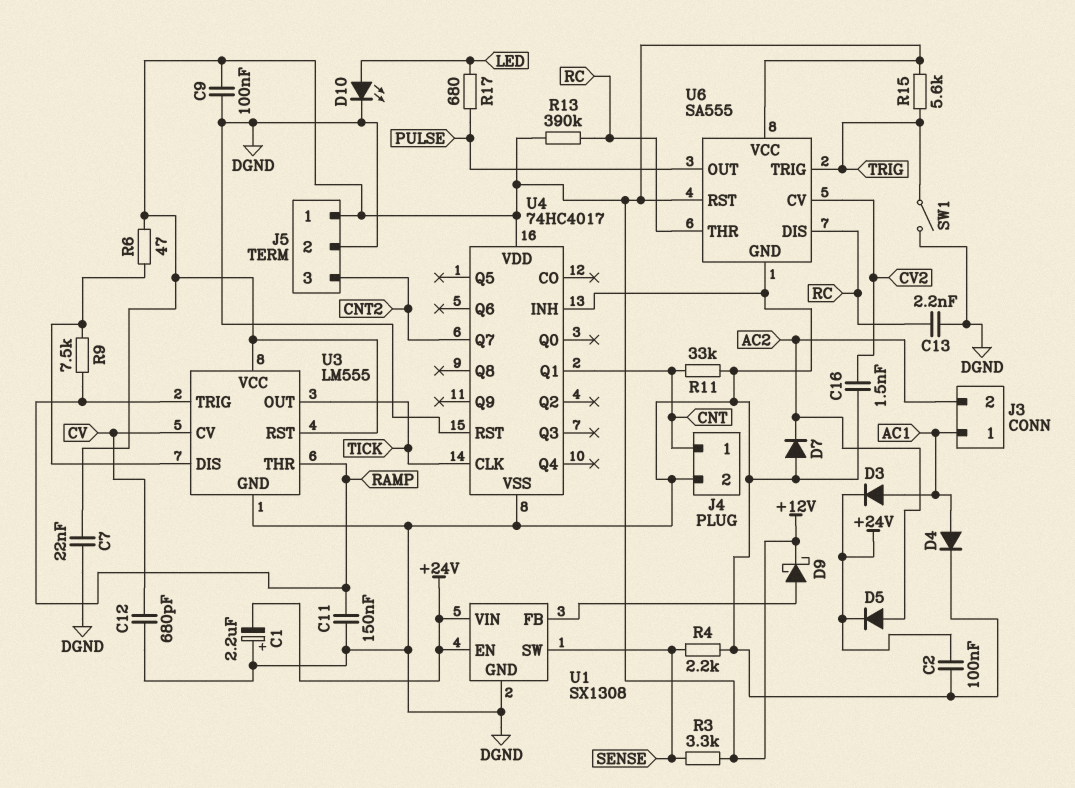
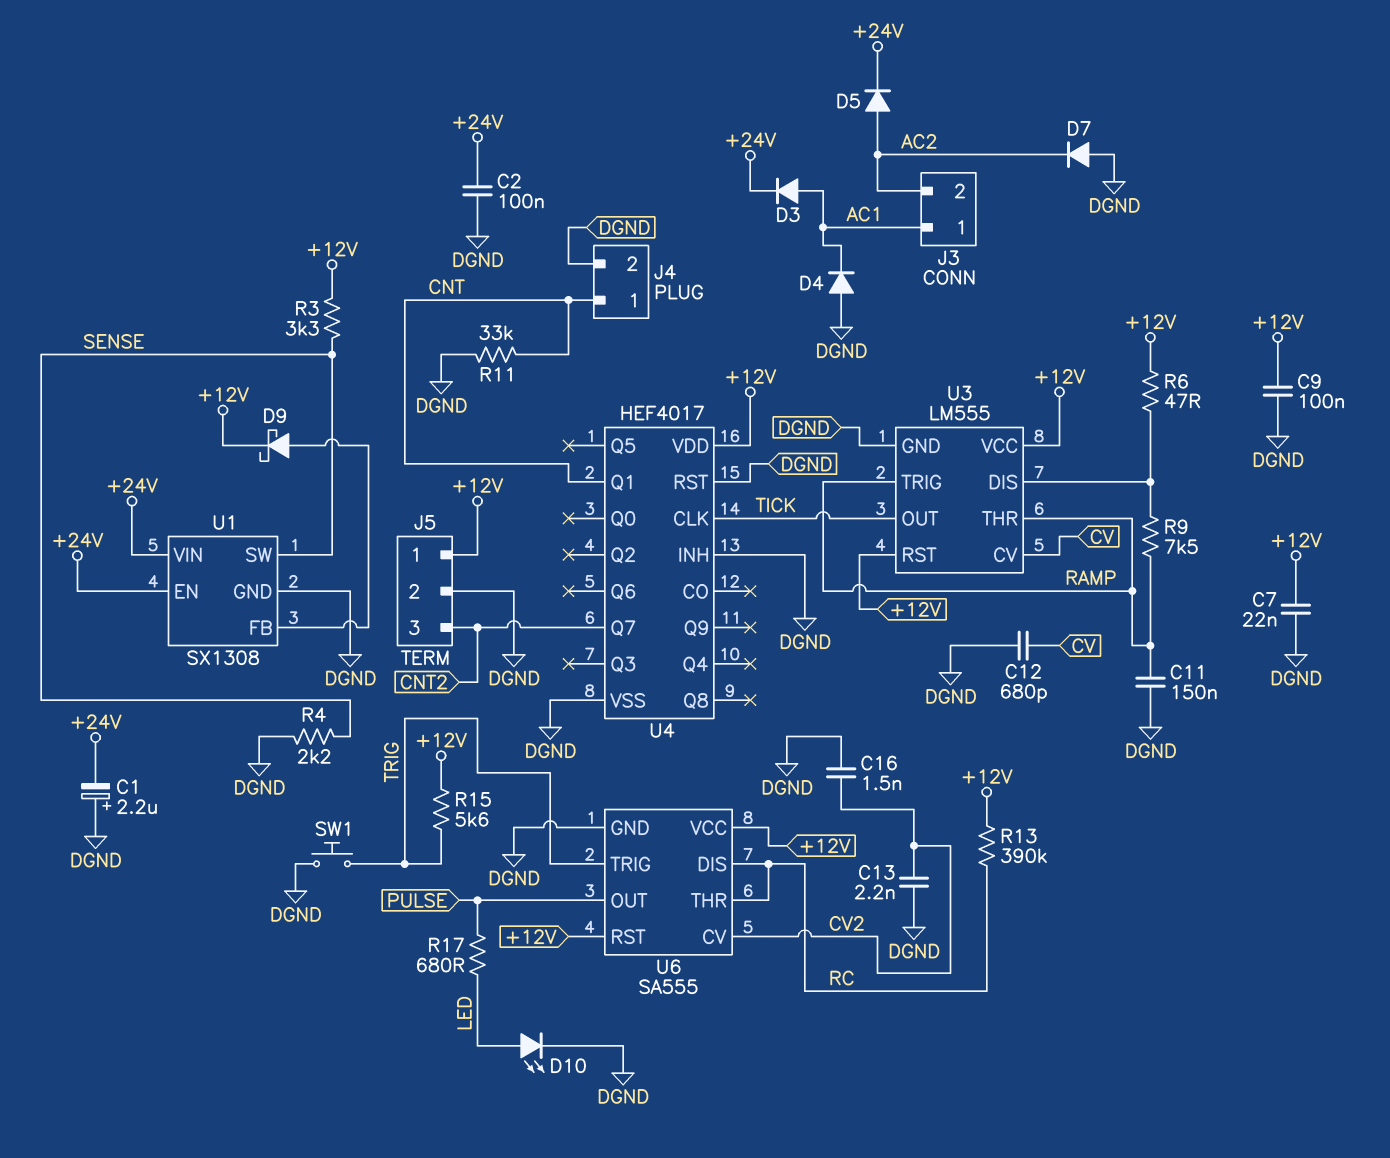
C13: 2.2nF (DGND, RC) -> 2.2nF (CV2, DGND)
D4: diode (A AC1, K DGND) -> diode (A DGND, K AC1)
SW1: switch (DGND, TRIG) -> button (DGND, TRIG)
U4: 74HC4017 -> HEF4017

